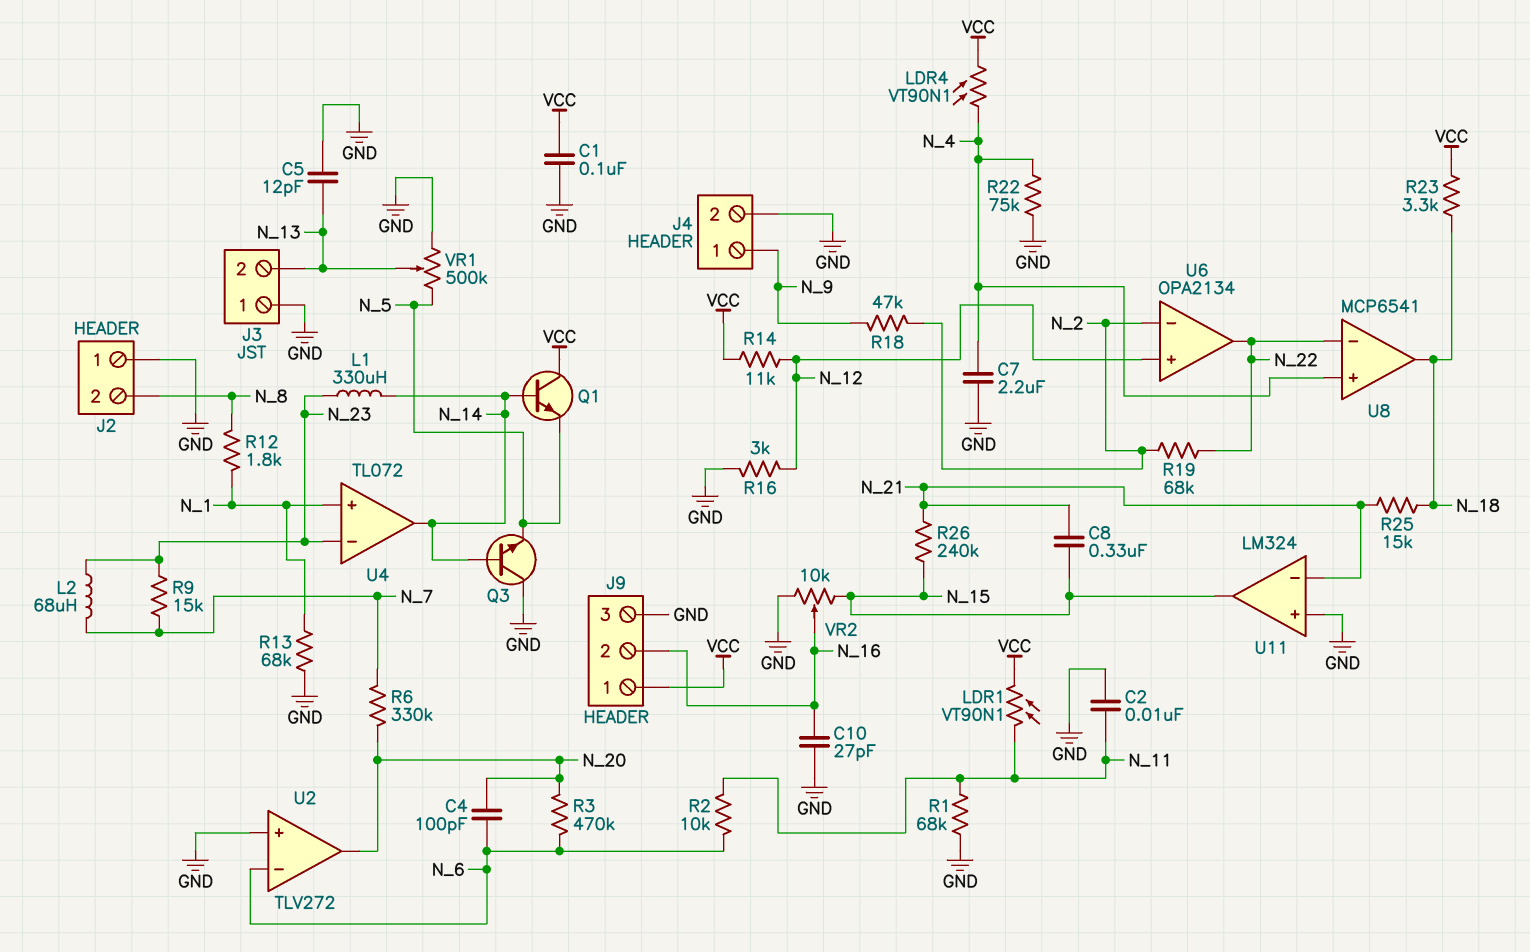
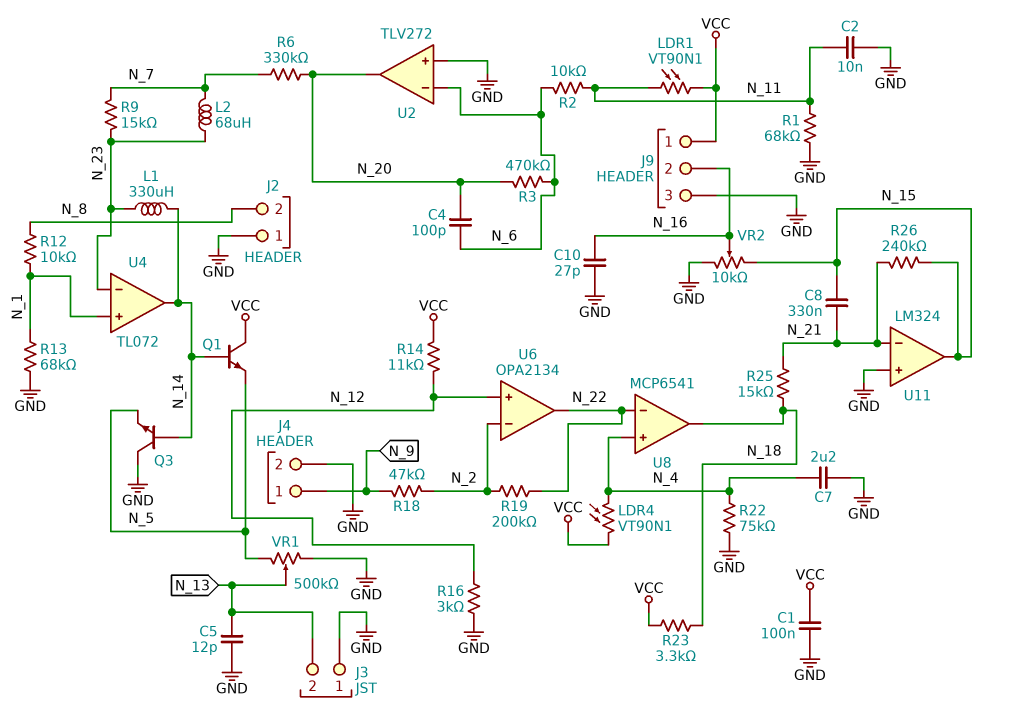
R12: 1.8k (N_1, N_8) -> 10k (N_1, N_8)
R19: 68k (N_2, N_22) -> 200k (N_2, N_22)

